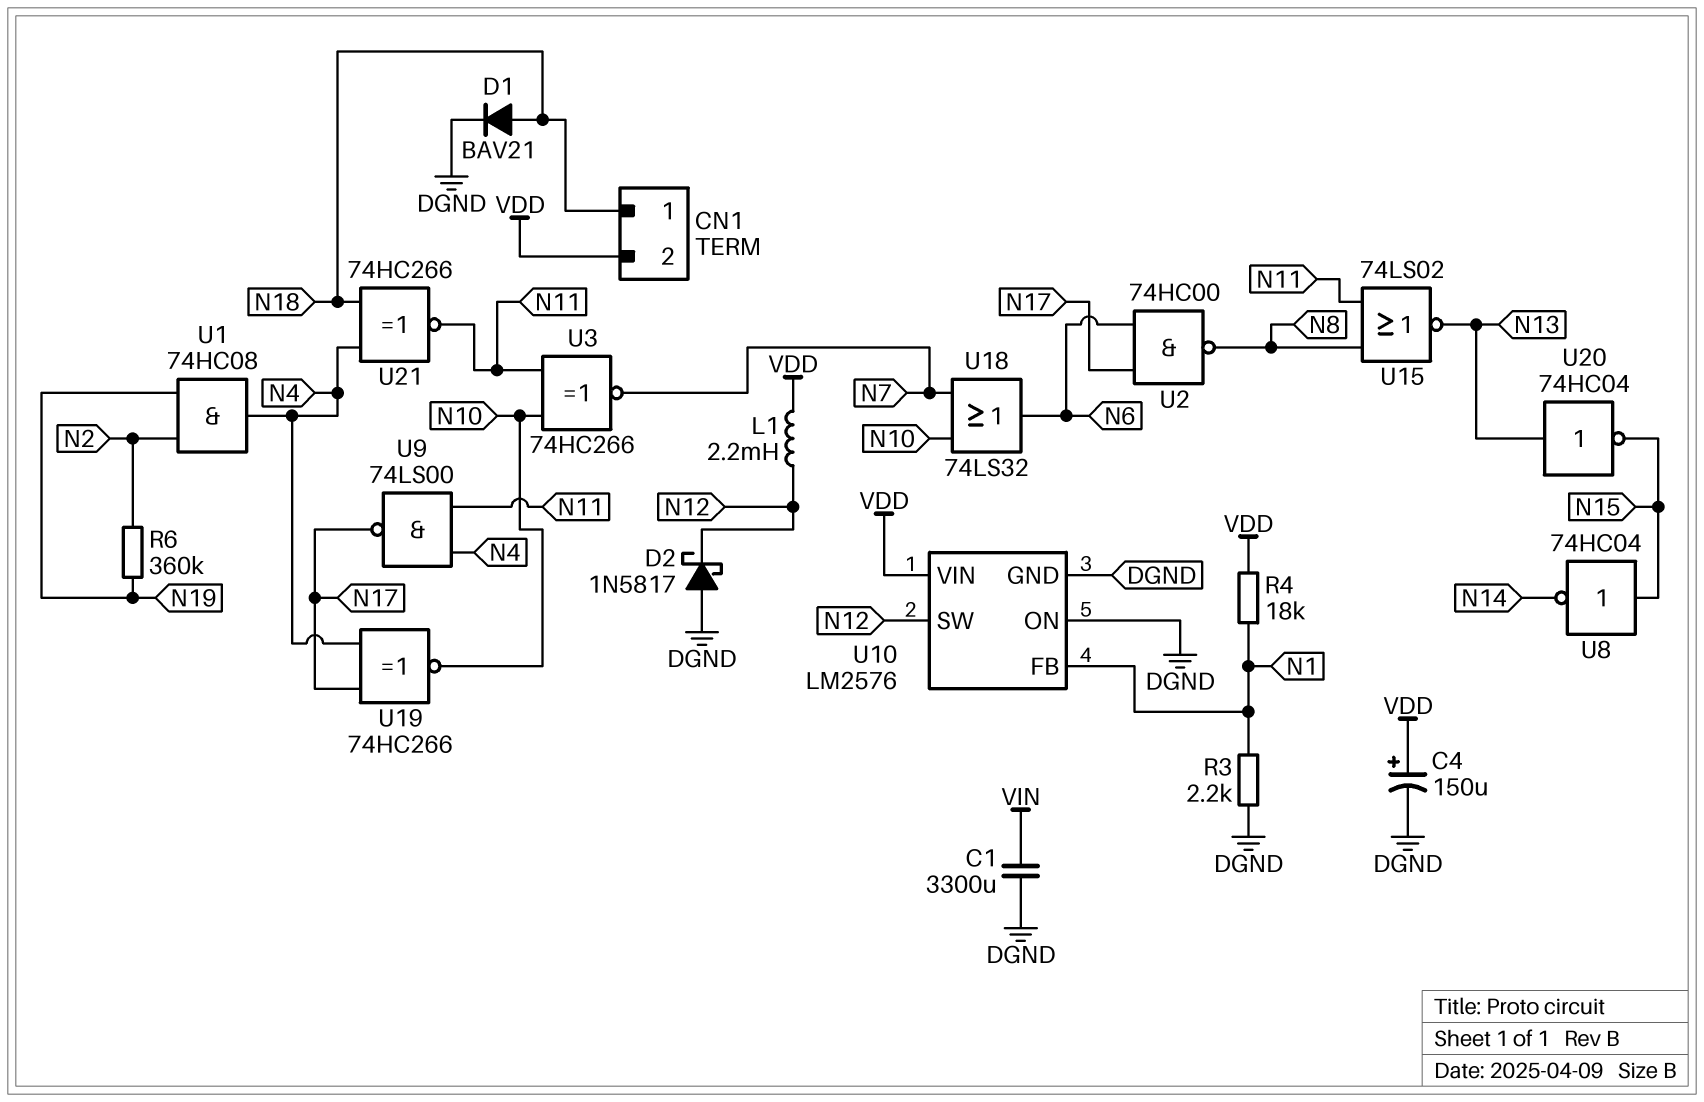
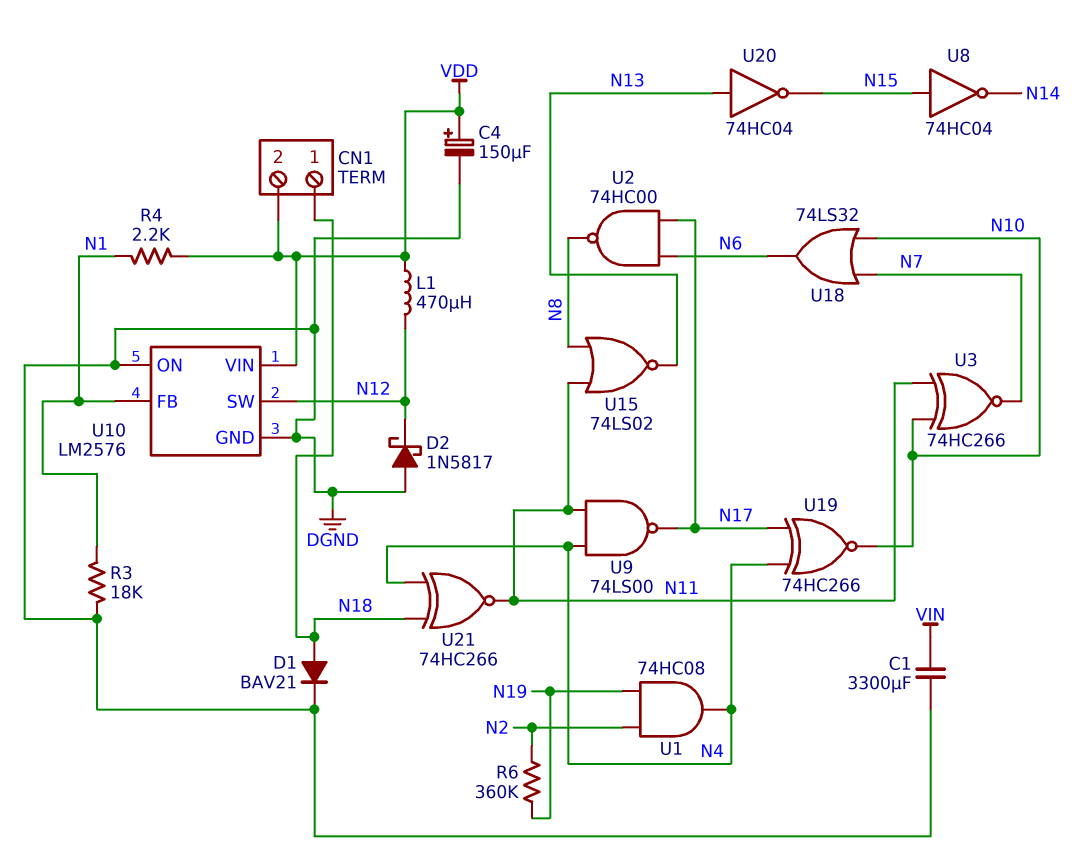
L1: 2.2mH (N12, VDD) -> 470uH (N12, VDD)
R3: 2.2k (DGND, N1) -> 18k (DGND, N1)
R4: 18k (N1, VDD) -> 2.2k (N1, VDD)

